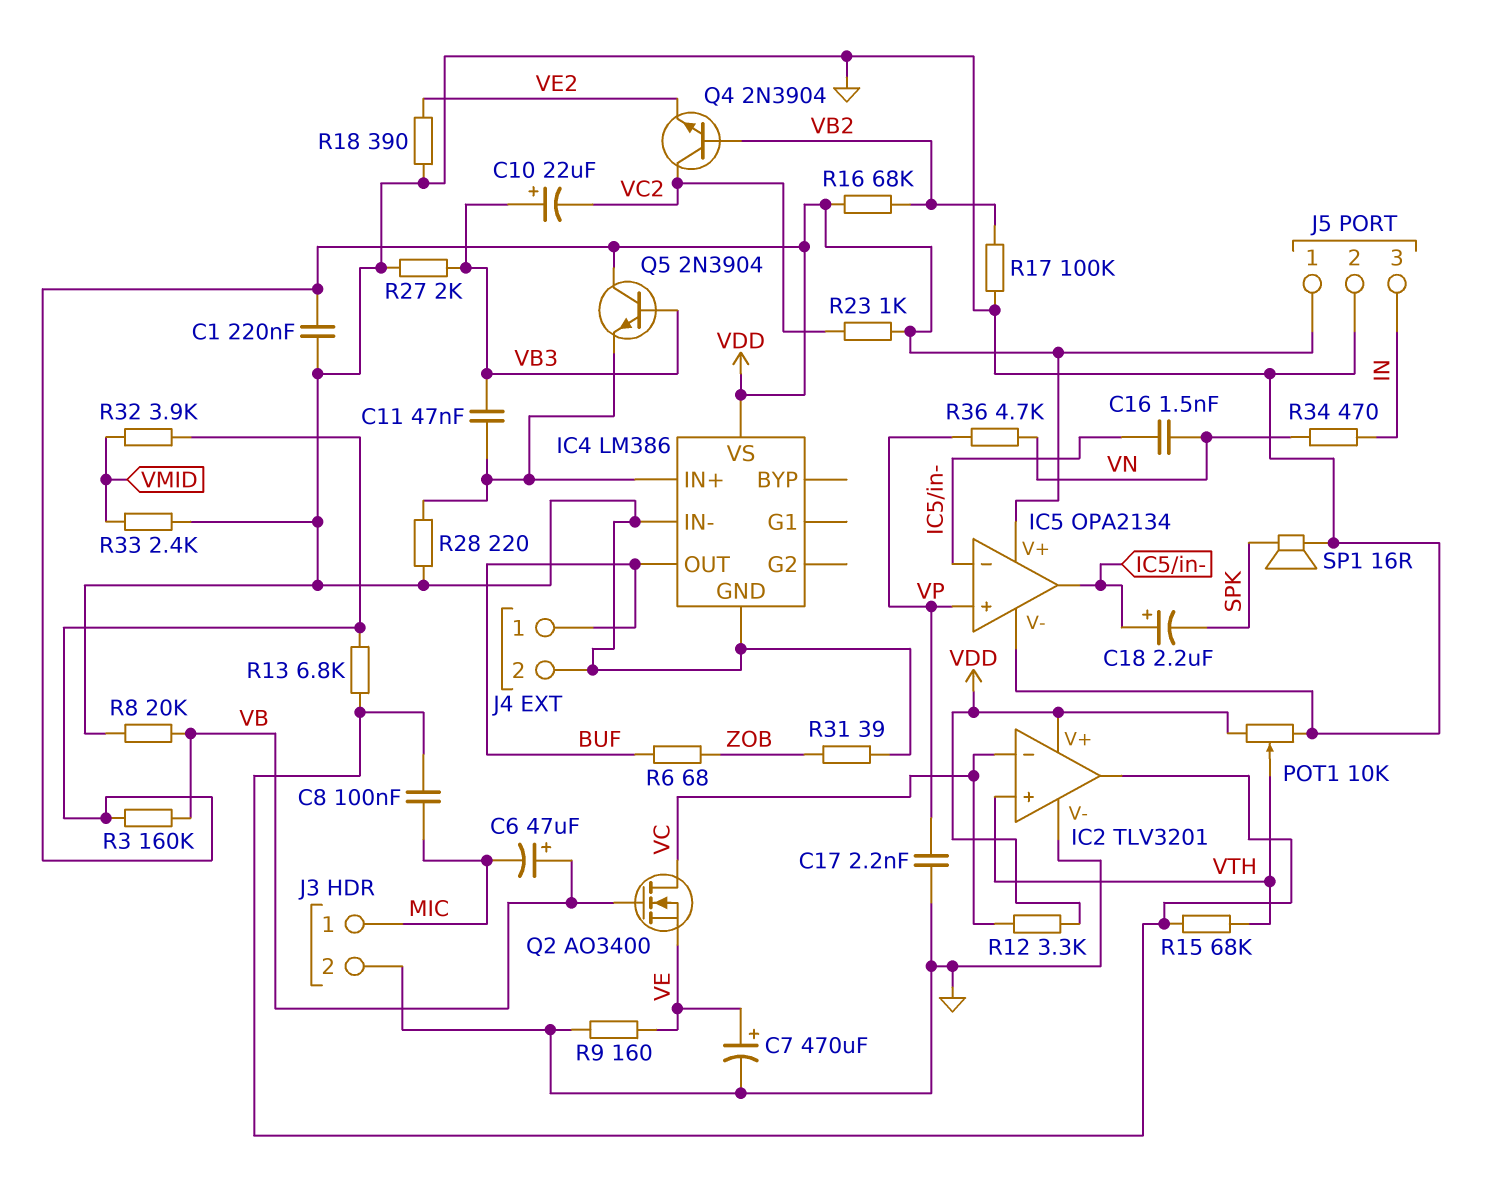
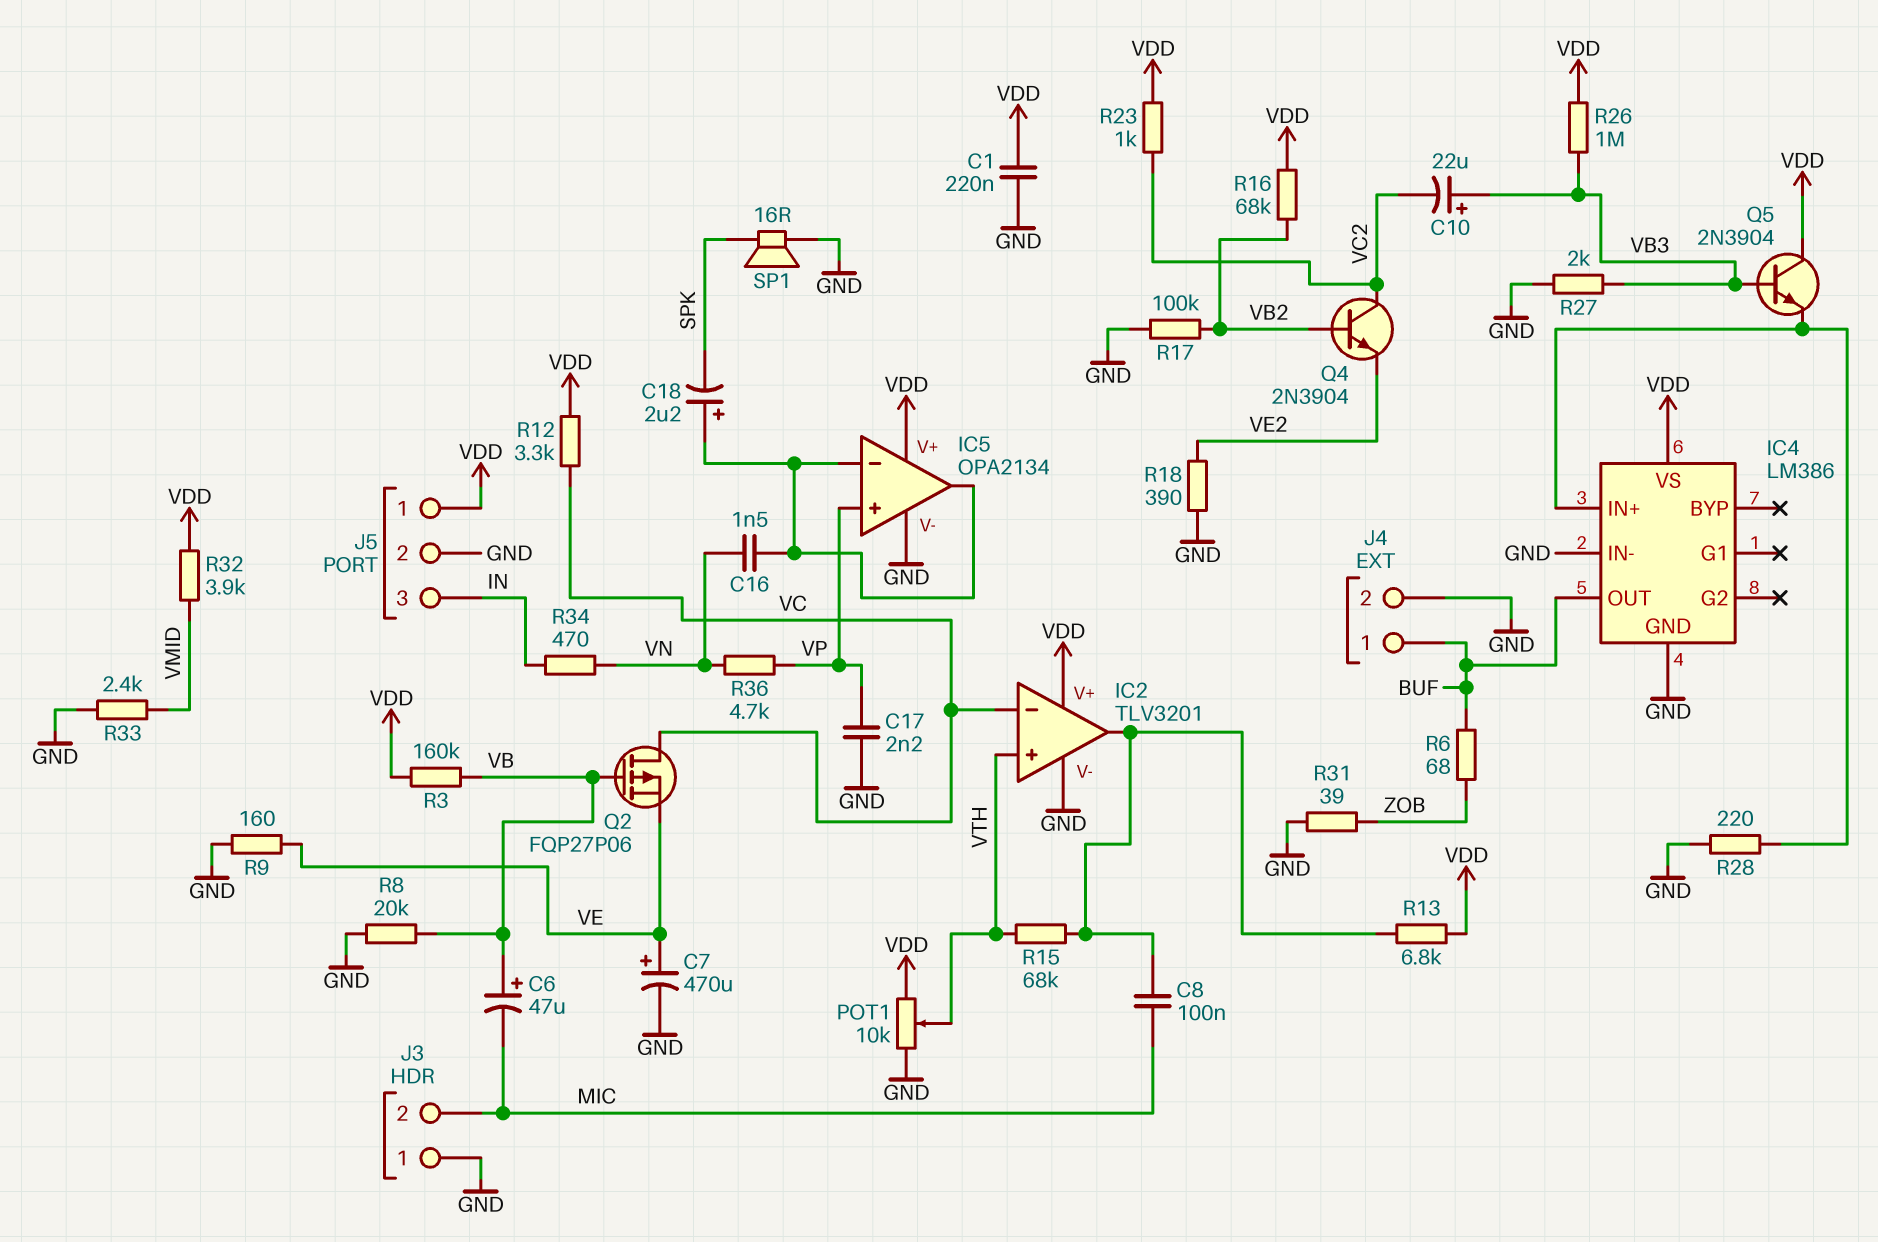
C11: 47nF (IC4/IN+, VB3) -> none
J3 pin 1: MIC -> GND
J3 pin 2: GND -> MIC
Q2: NMOS AO3400 (G VB, D VC, S VE) -> PMOS FQP27P06 (G VB, D VC, S VE)
R26: none -> 1M (VB3, VDD)

